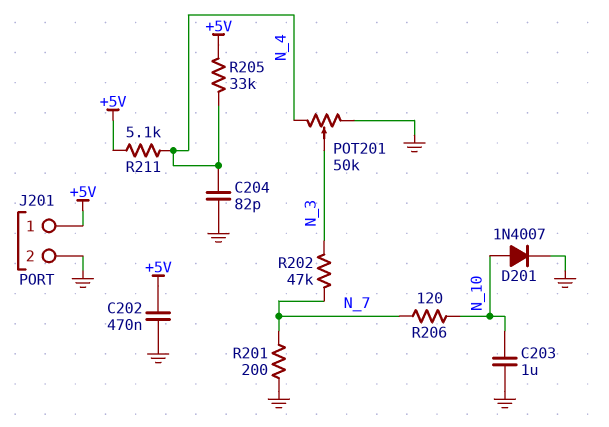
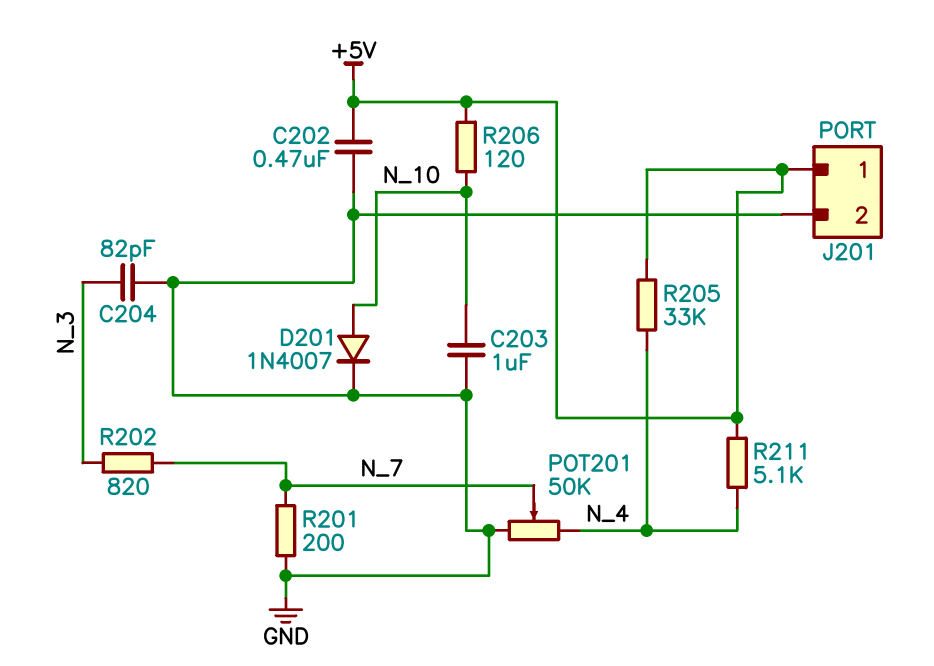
C204: 82pF (GND, N_4) -> 82pF (GND, N_3)
POT201: 50k (GND, N_4, wiper N_3) -> 50k (GND, N_4, wiper N_7)
R202: 47k (N_3, N_7) -> 820 (N_3, N_7)
R206: 120 (N_7, N_10) -> 120 (+5V, N_10)

